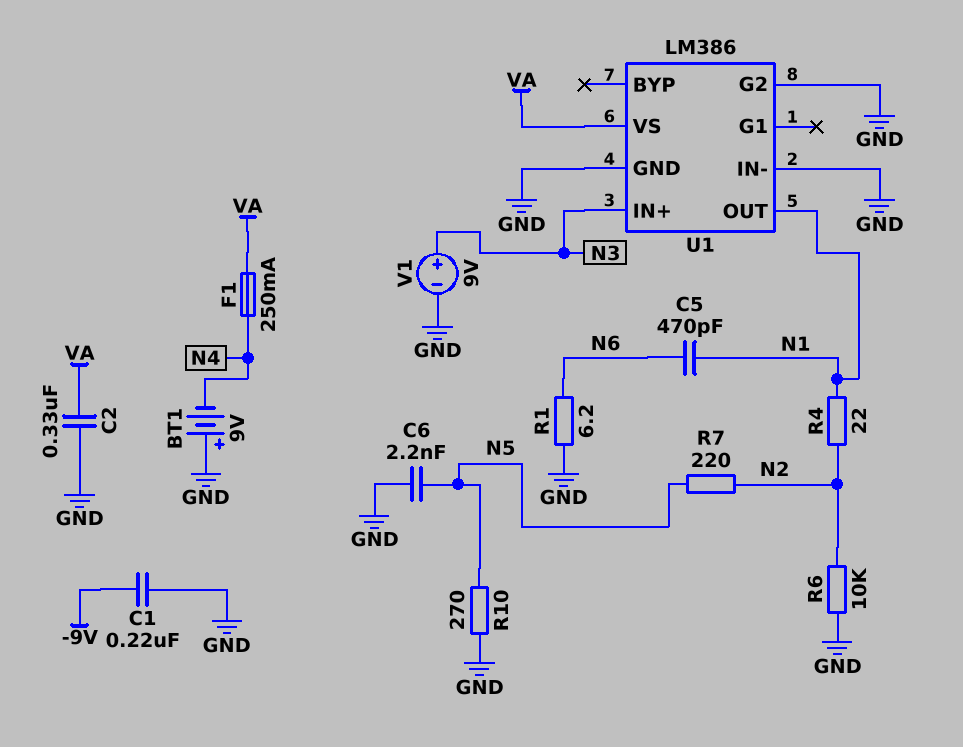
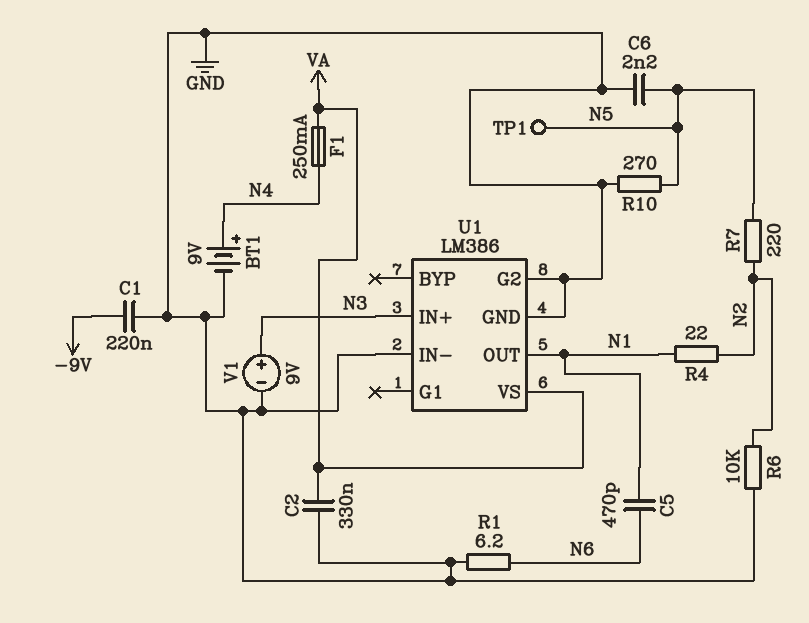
BT1: 9V (plus GND, minus N4) -> 9V (plus N4, minus GND)
TP1: none -> test point (N5)

